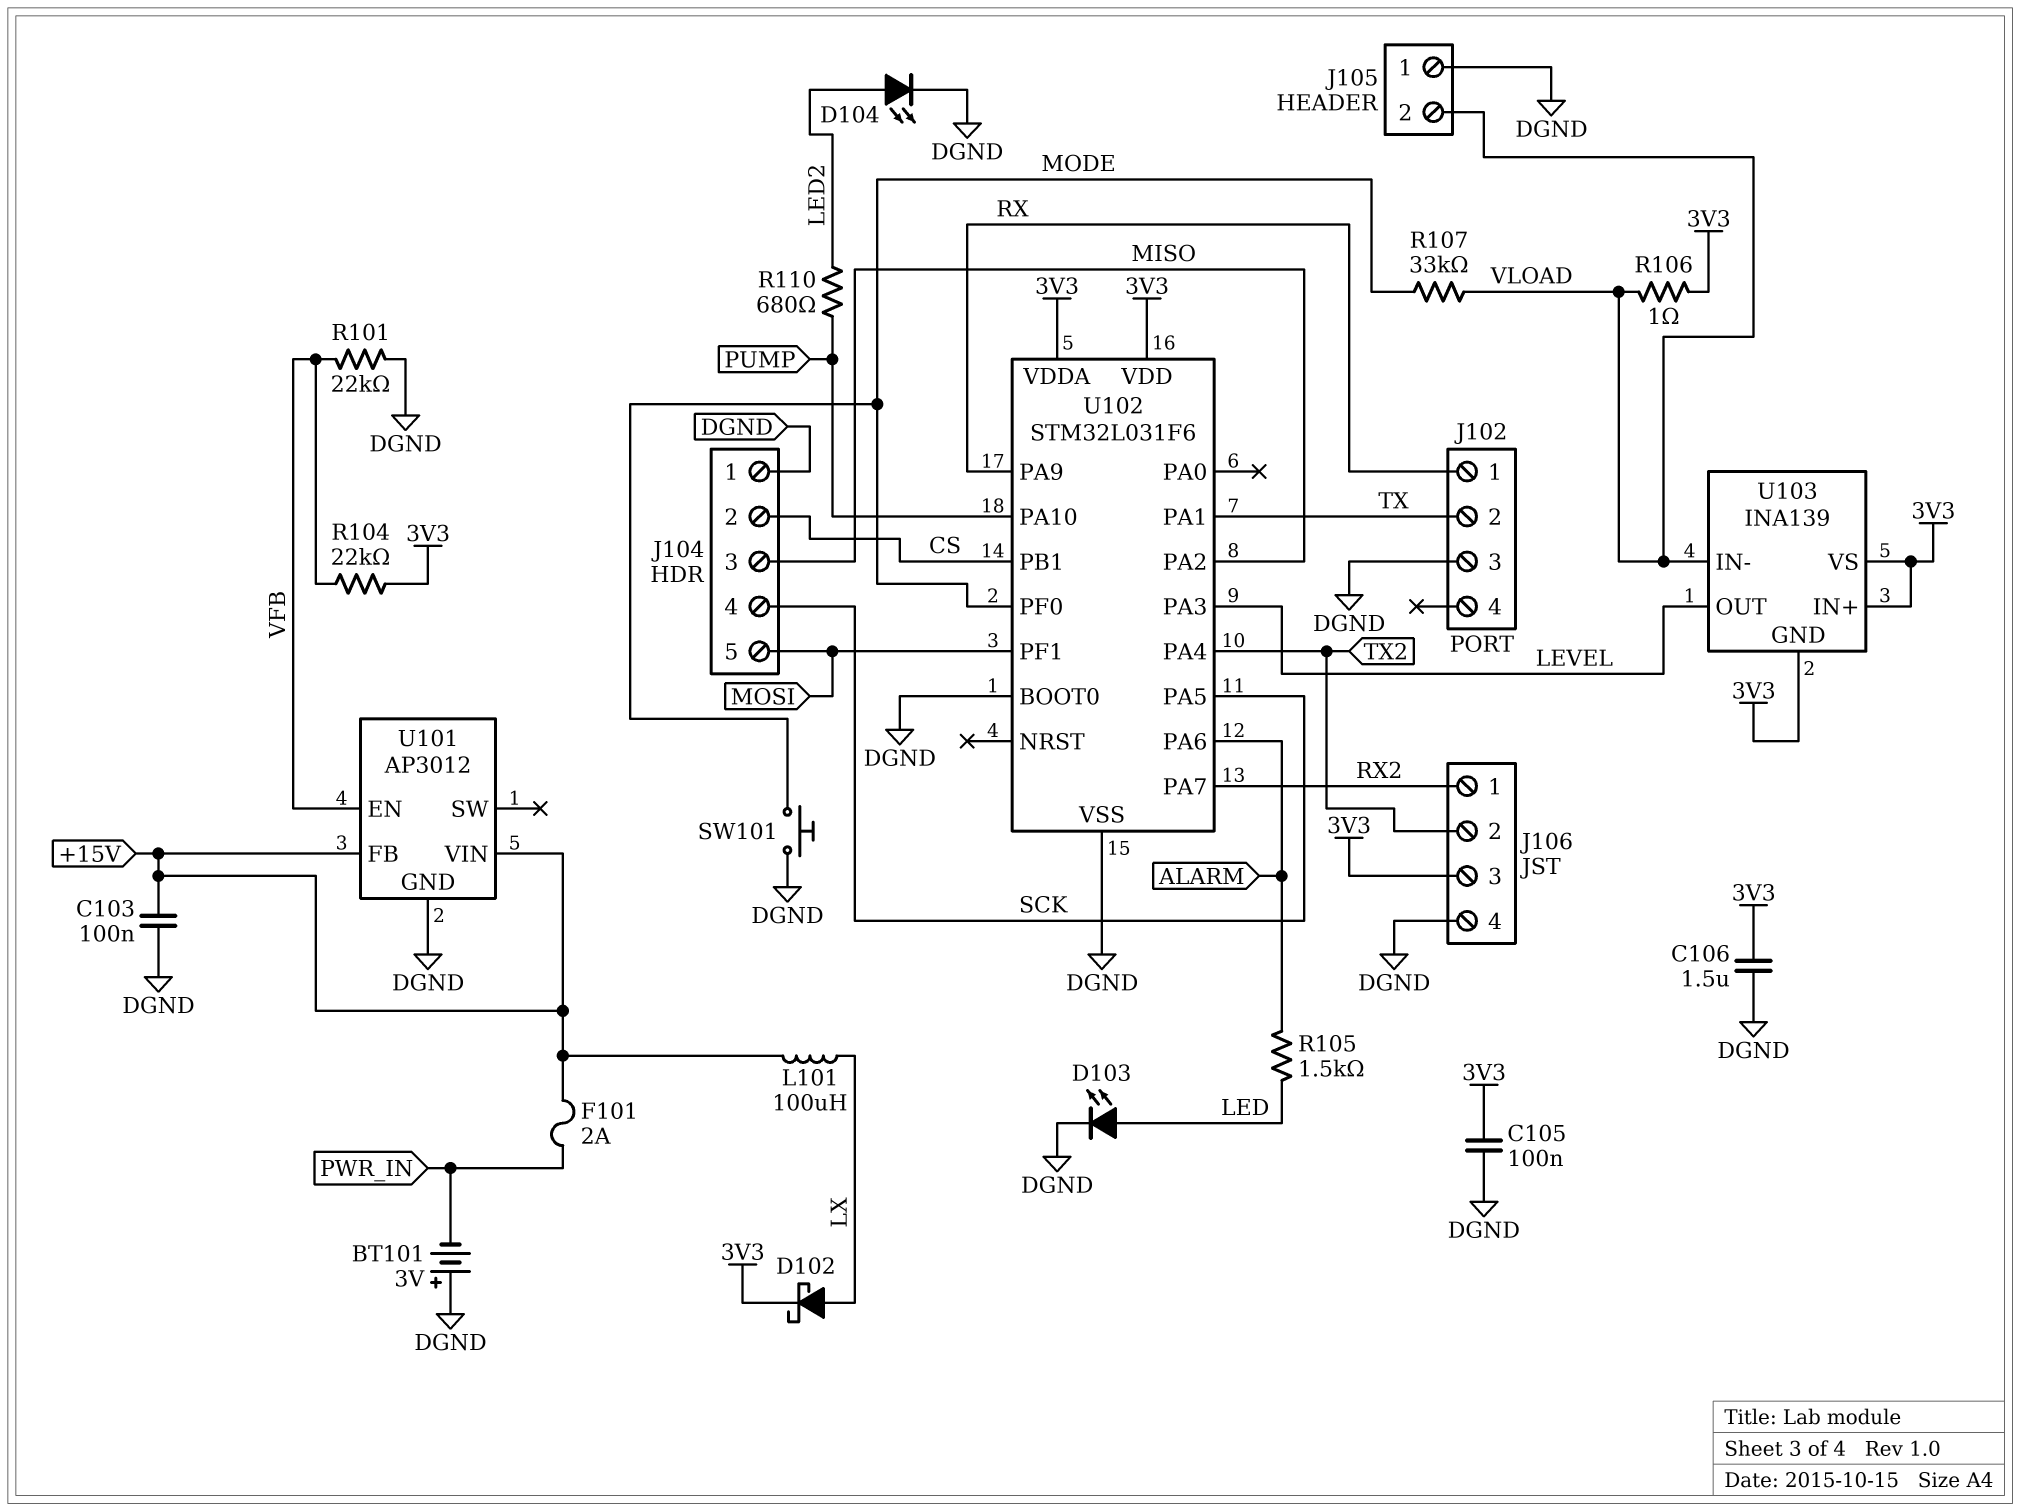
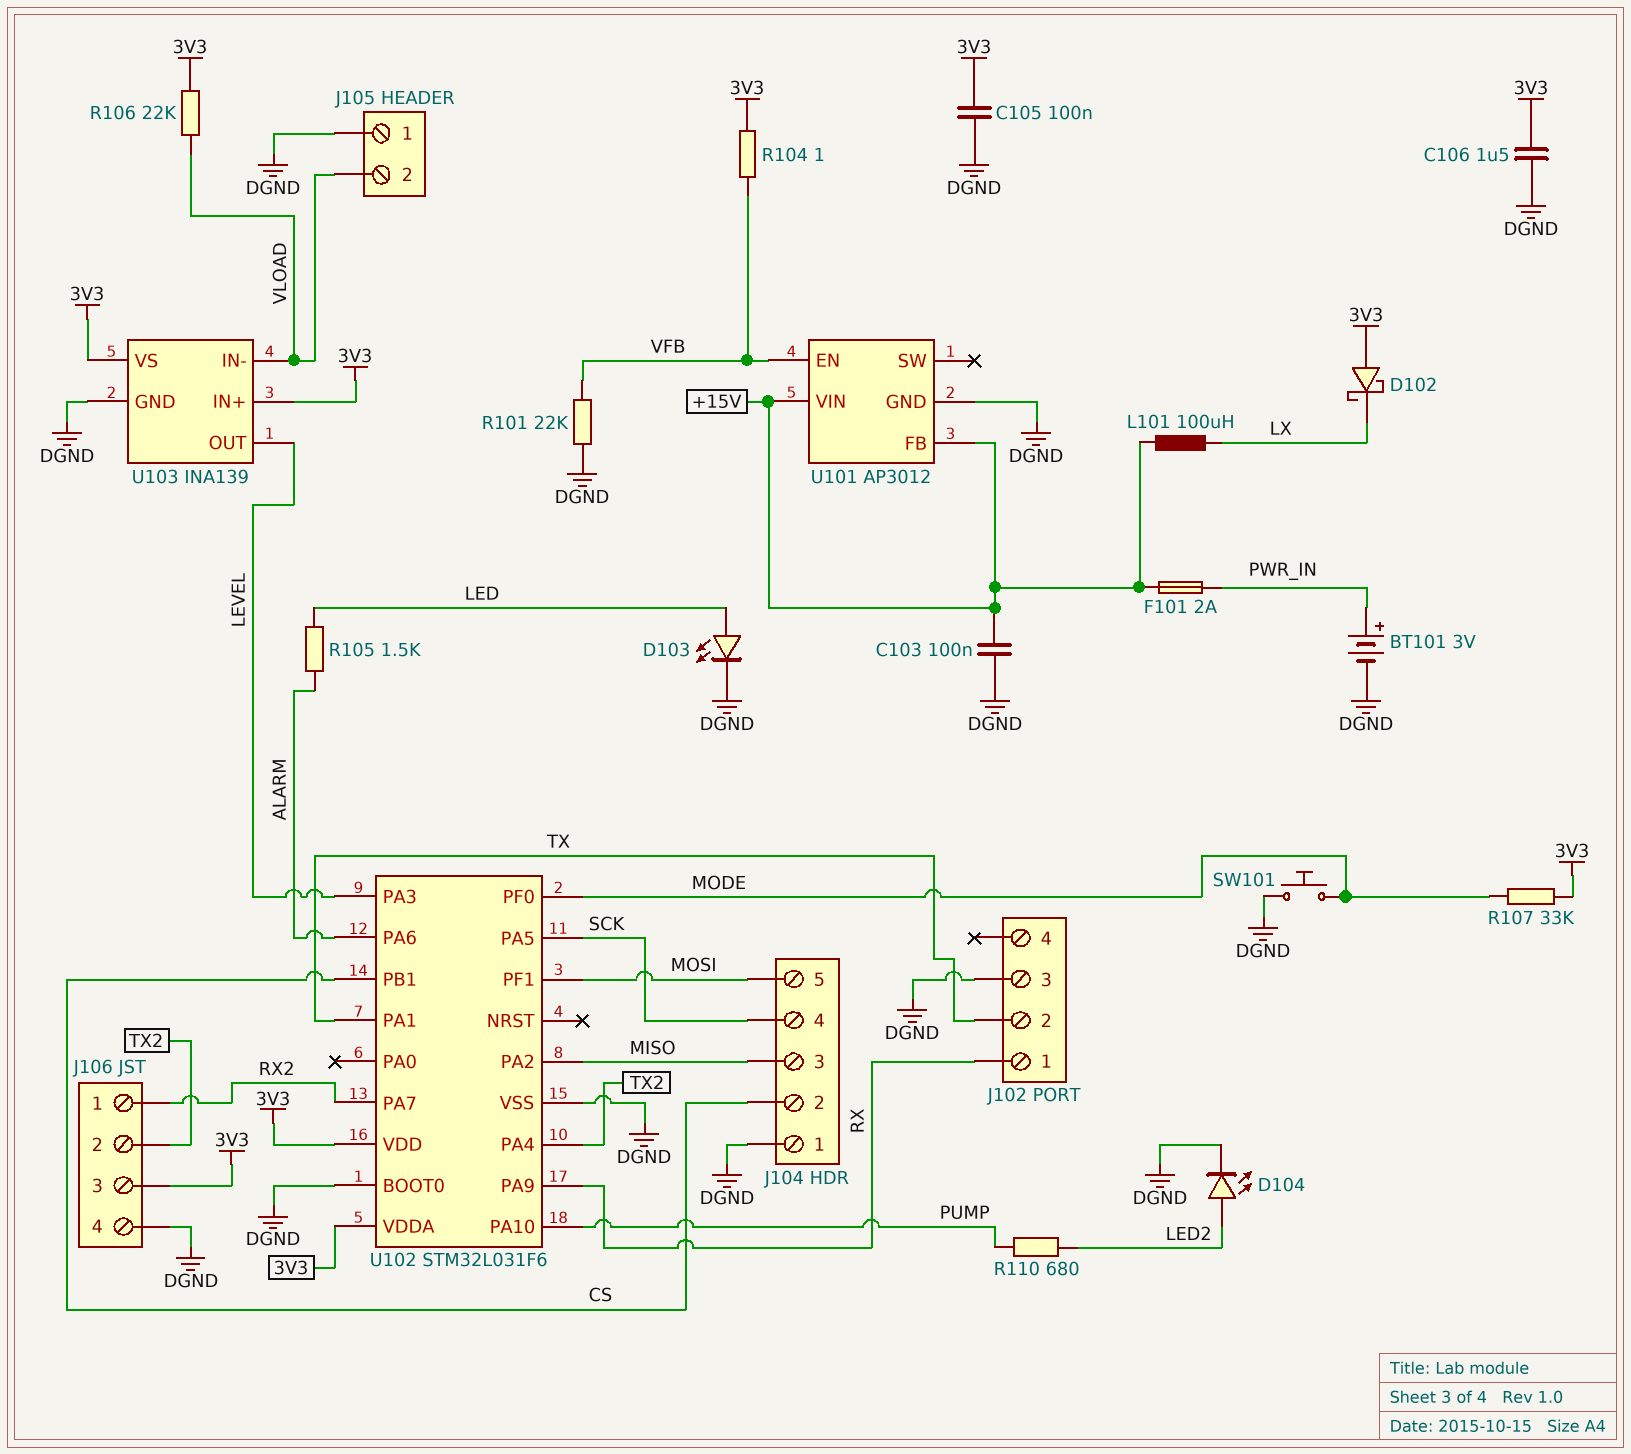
BT101: 3V (plus DGND, minus PWR_IN) -> 3V (plus PWR_IN, minus DGND)
D102: schottky (A LX, K 3V3) -> schottky (A 3V3, K LX)
R104: 22k (3V3, VFB) -> 1 (3V3, VFB)
R106: 1 (3V3, VLOAD) -> 22k (3V3, VLOAD)
R107: 33k (MODE, VLOAD) -> 33k (3V3, MODE)
U103 pin GND: 3V3 -> DGND

